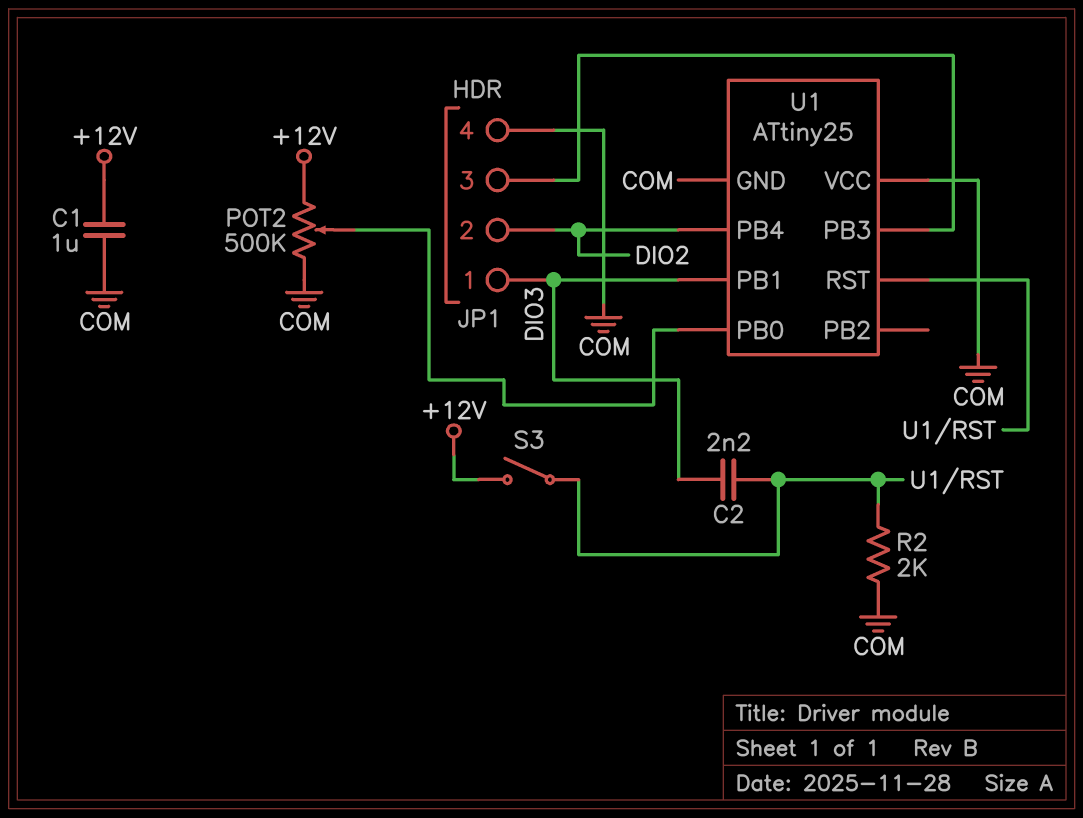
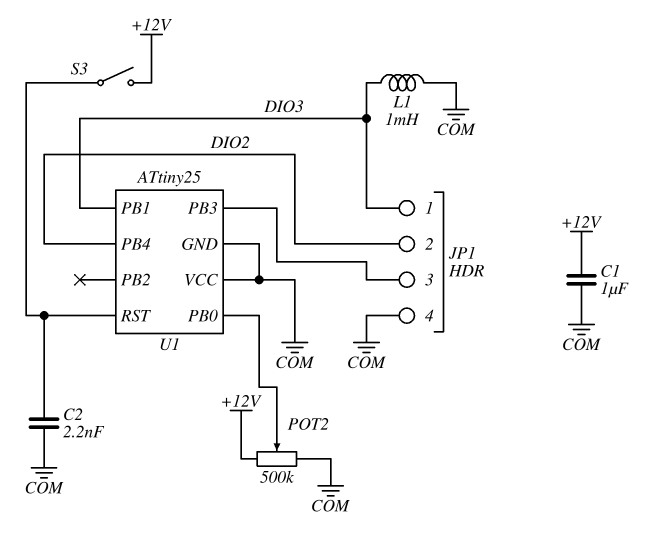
C2: 2.2nF (DIO3, U1/RST) -> 2.2nF (COM, U1/RST)
L1: none -> 1mH (COM, DIO3)
R2: 2k (COM, U1/RST) -> none

